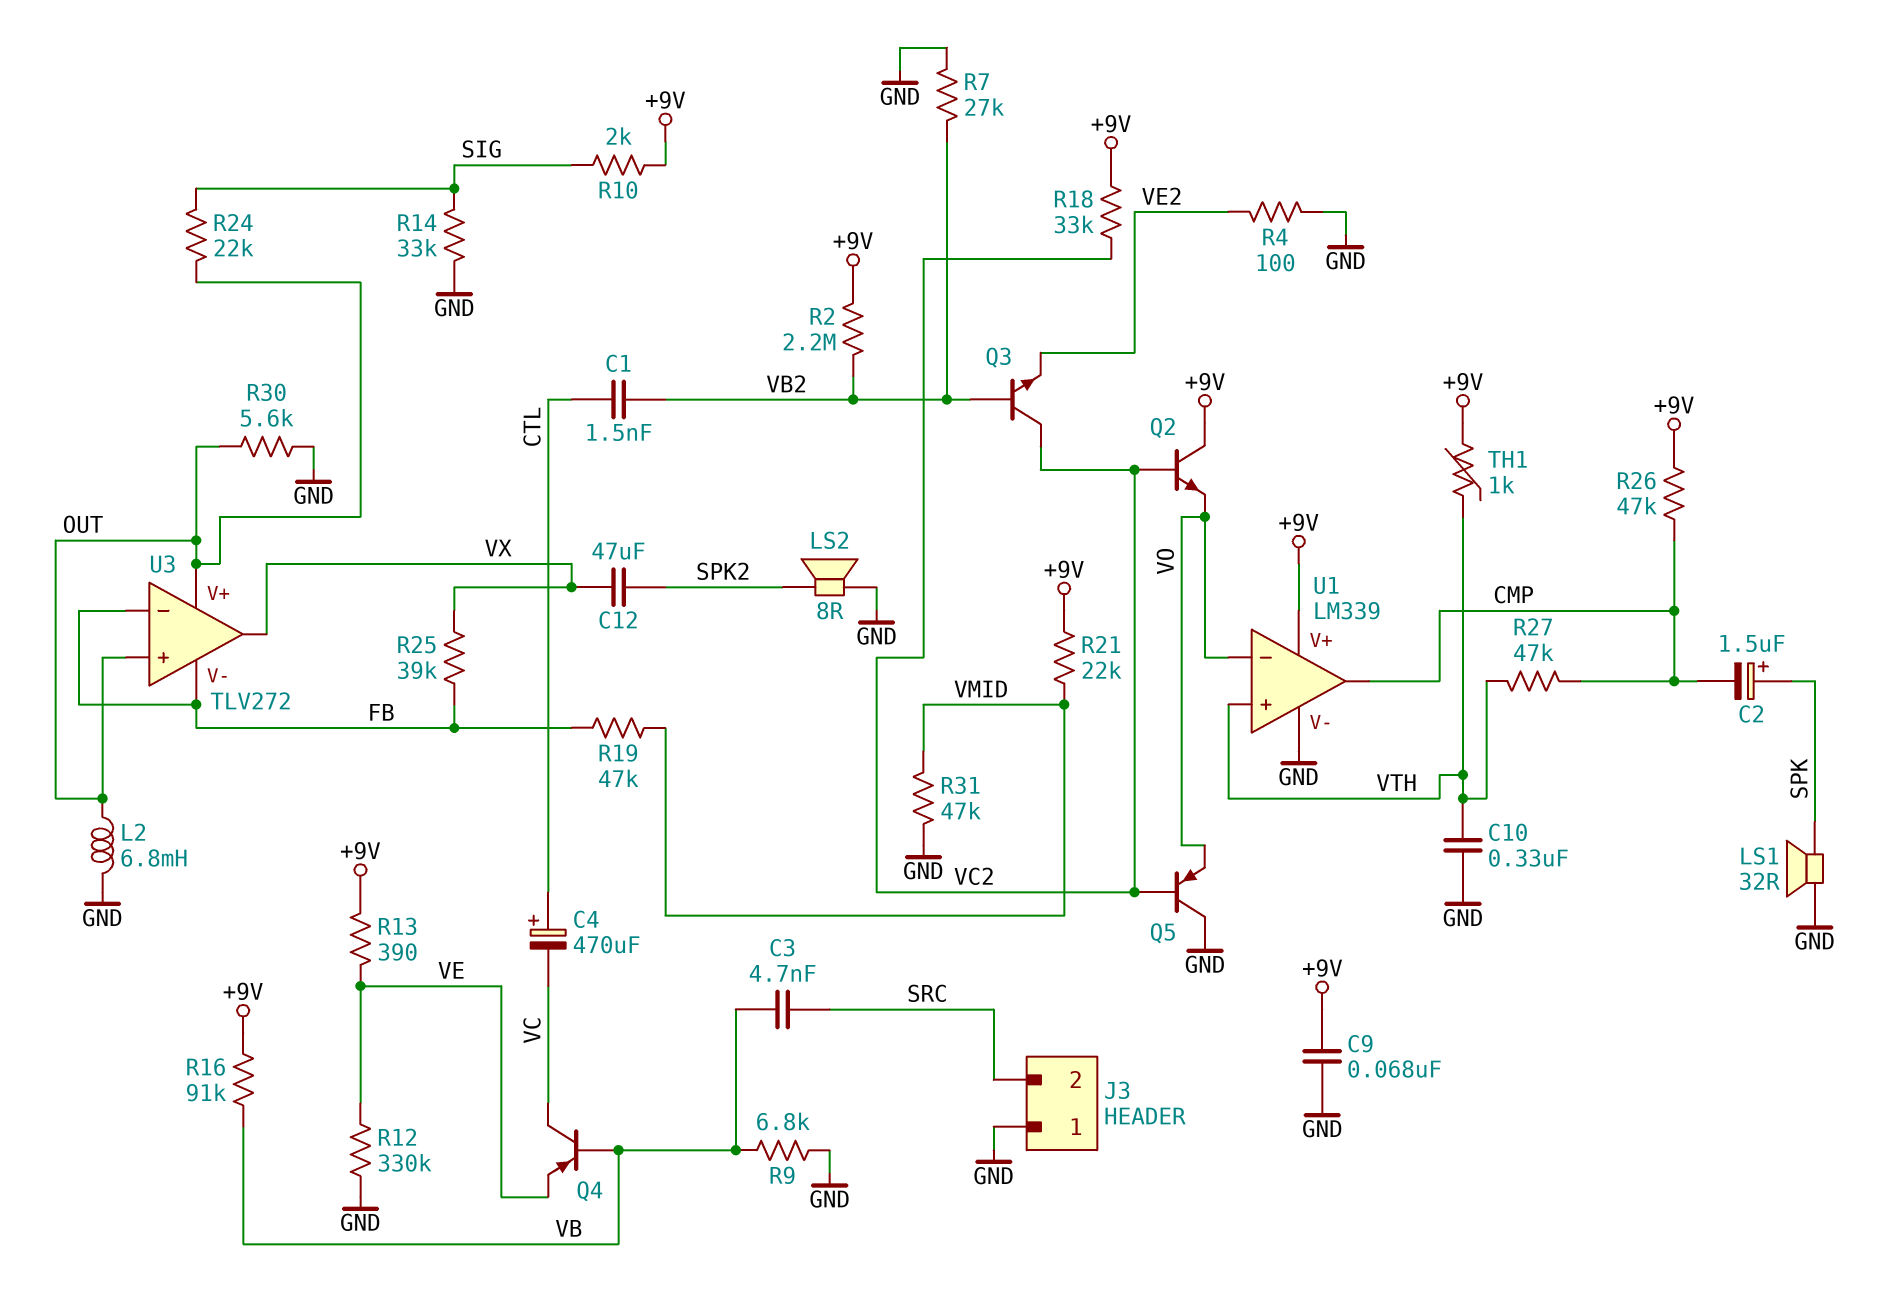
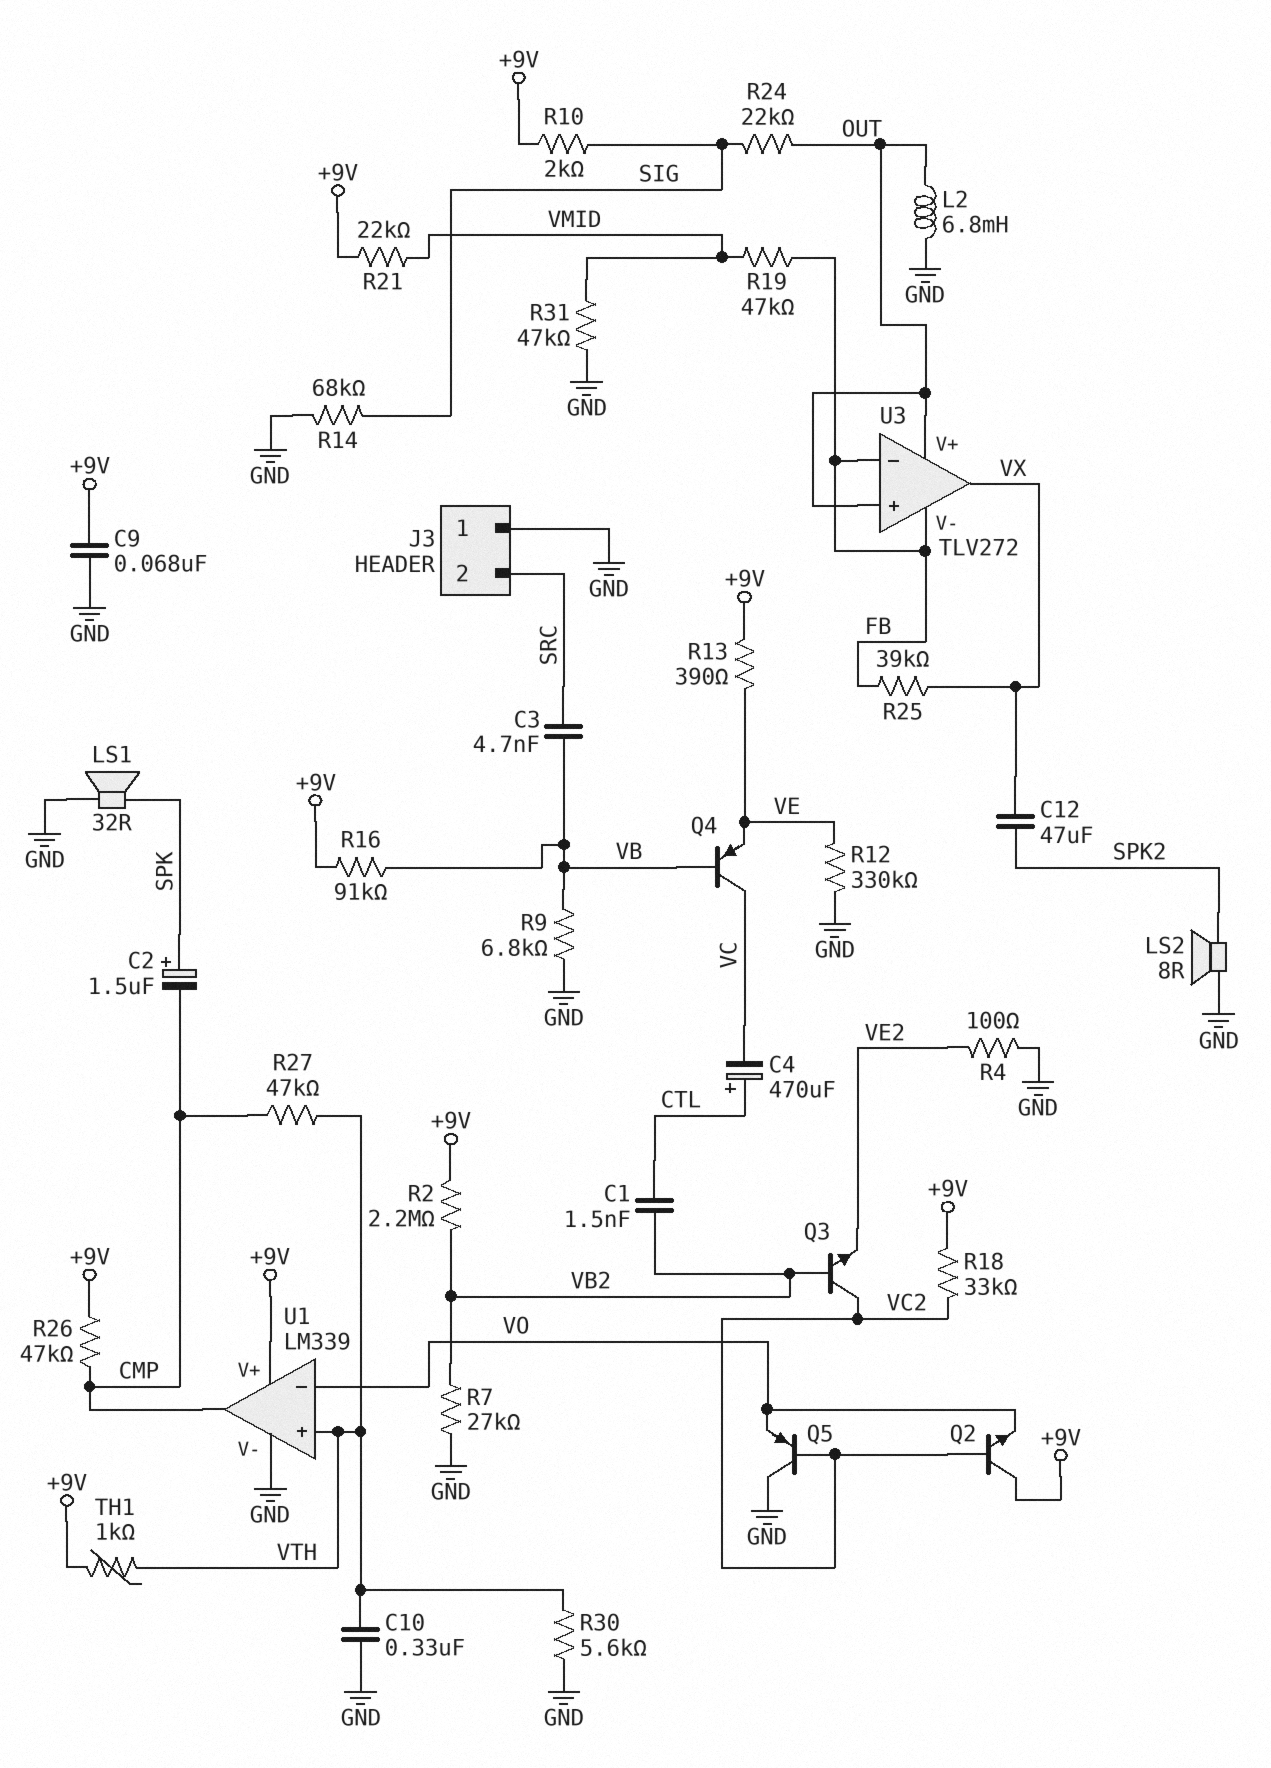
R14: 33k (GND, SIG) -> 68k (GND, SIG)
R30: 5.6k (GND, OUT) -> 5.6k (GND, VTH)

